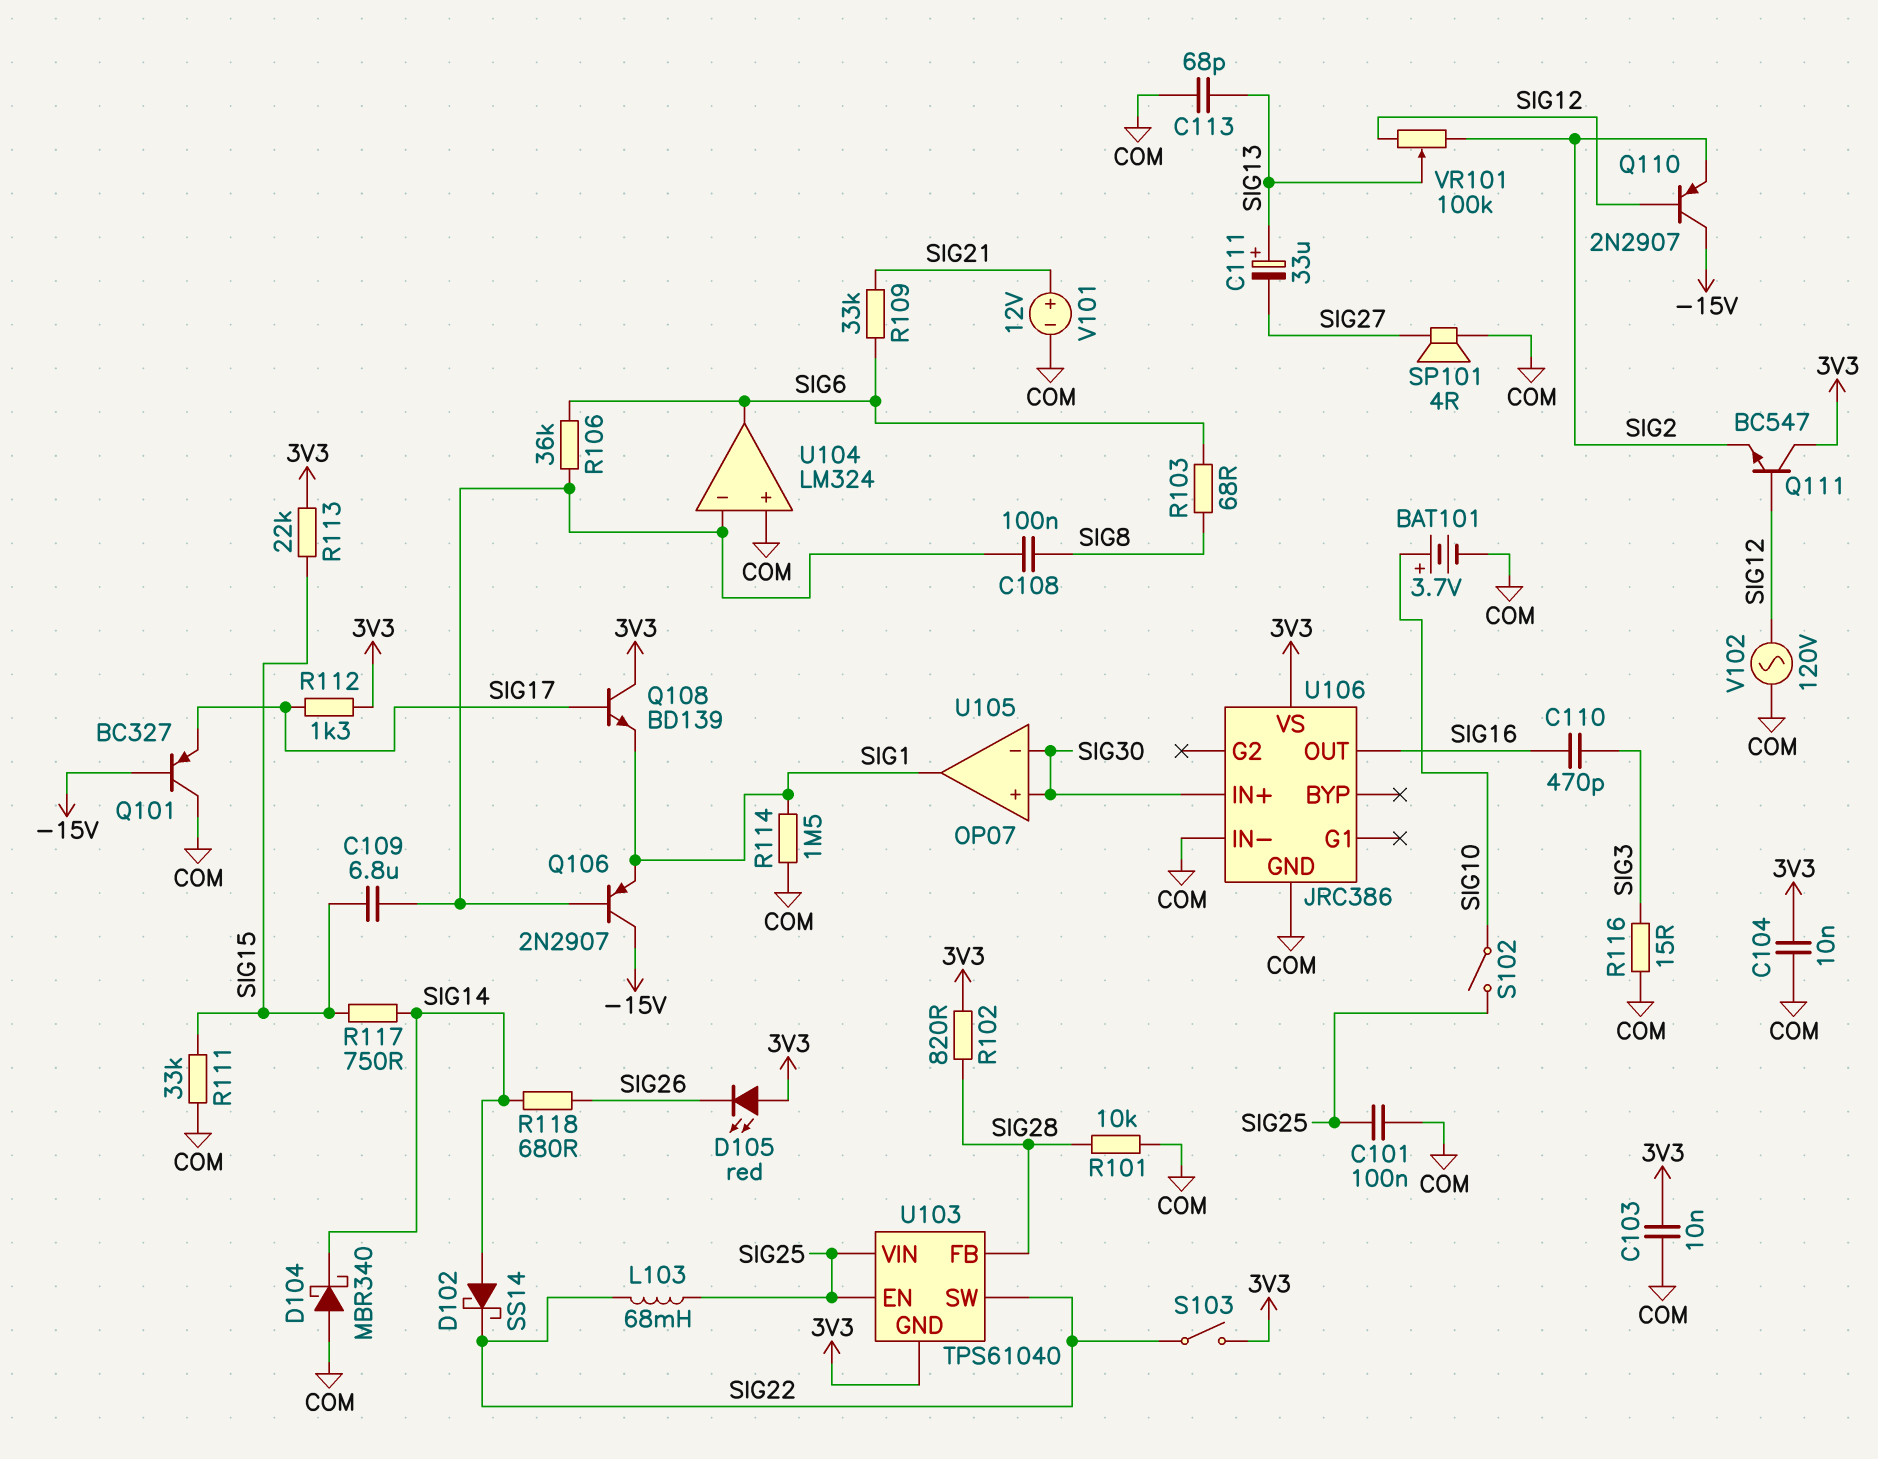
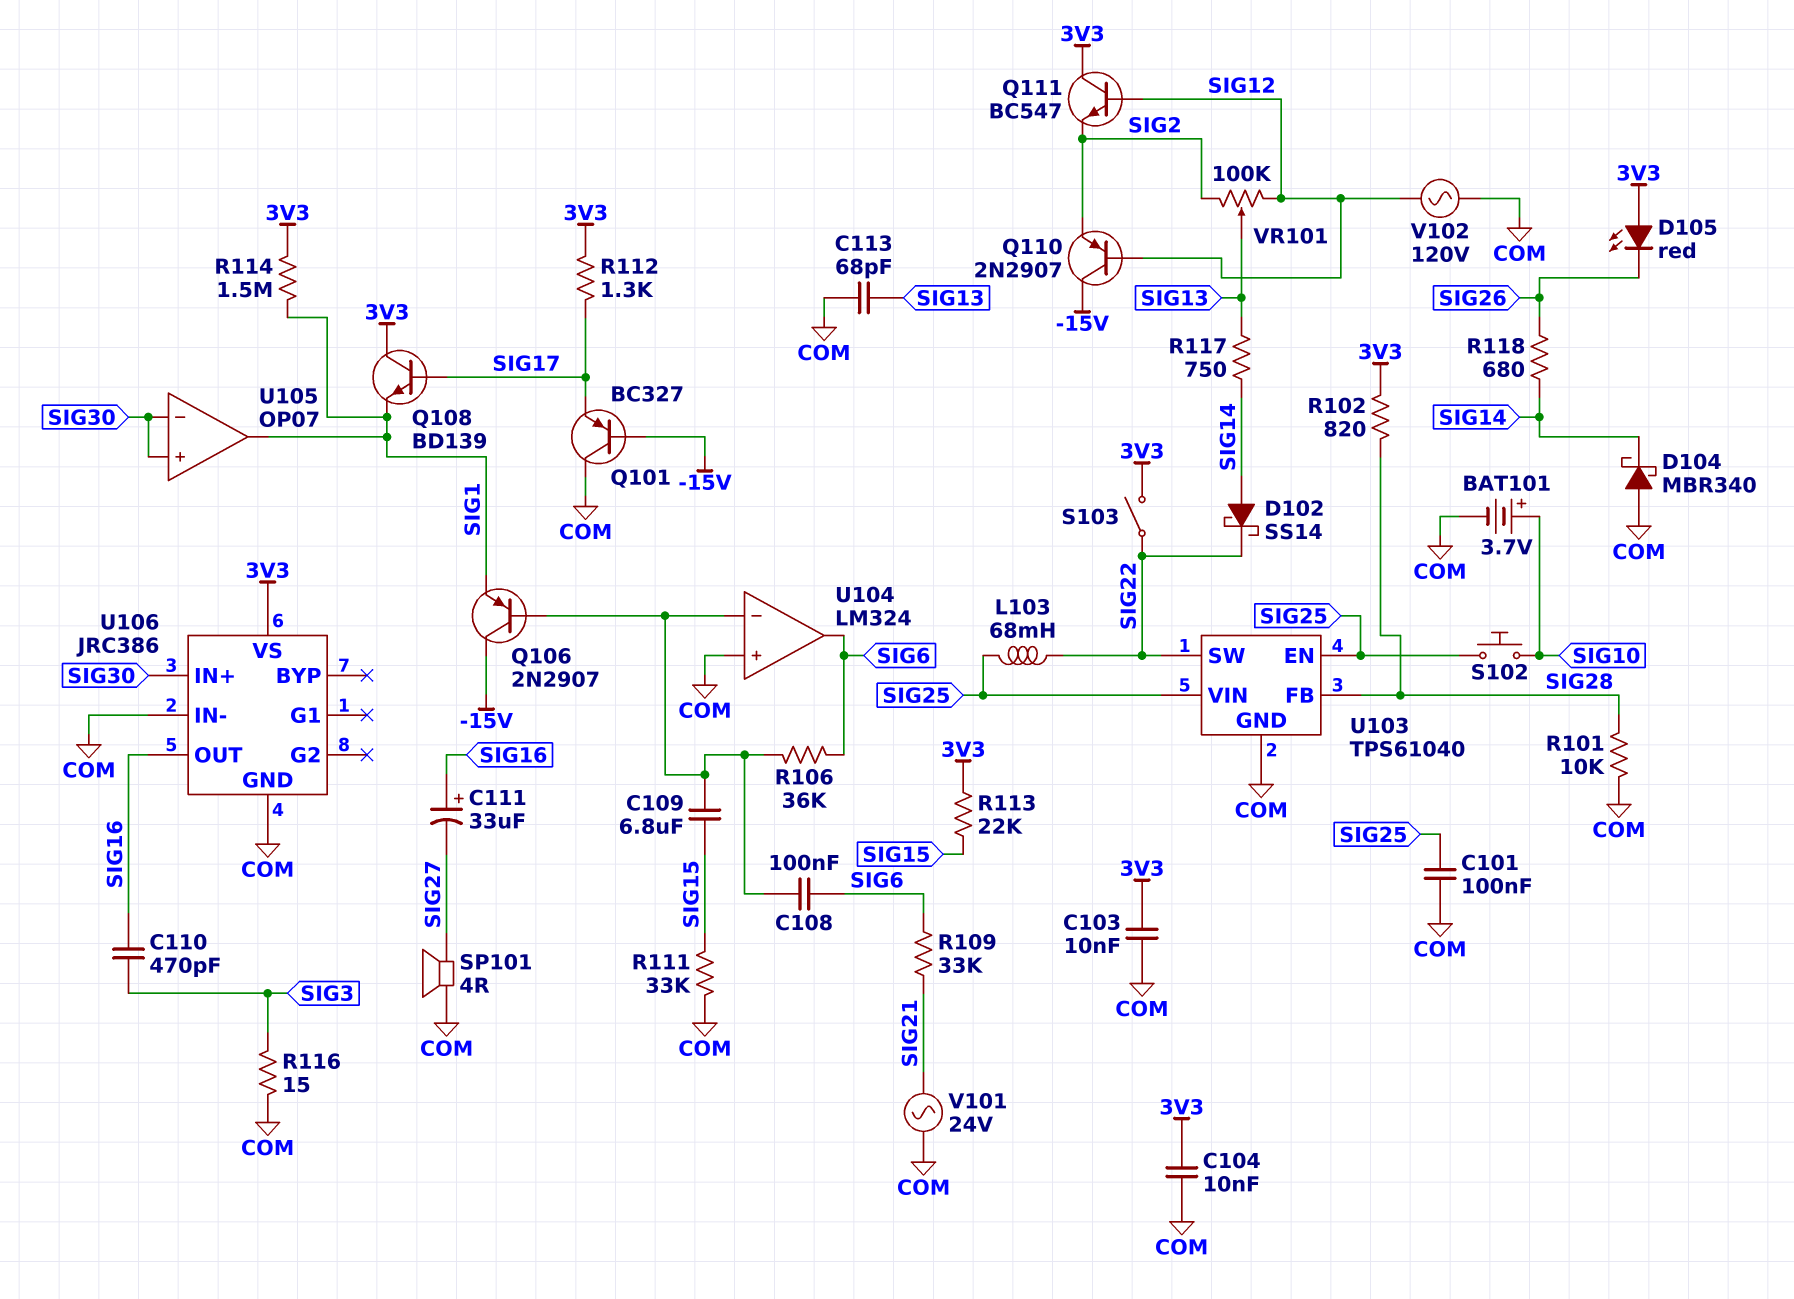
C108: 100nF (SIG8, U104/in-) -> 100nF (SIG6, U104/in-)
C111: 33uF (plus SIG13, minus SIG27) -> 33uF (plus SIG16, minus SIG27)
R103: 68 (SIG6, SIG8) -> none
R114: 1.5M (COM, SIG1) -> 1.5M (3V3, SIG1)
R117: 750 (SIG14, SIG15) -> 750 (SIG13, SIG14)
S102: switch (SIG10, SIG25) -> button (SIG10, SIG25)
U103 pin GND: 3V3 -> COM
V101: 12V (plus SIG21, minus COM) -> AC 24V (COM, SIG21)

